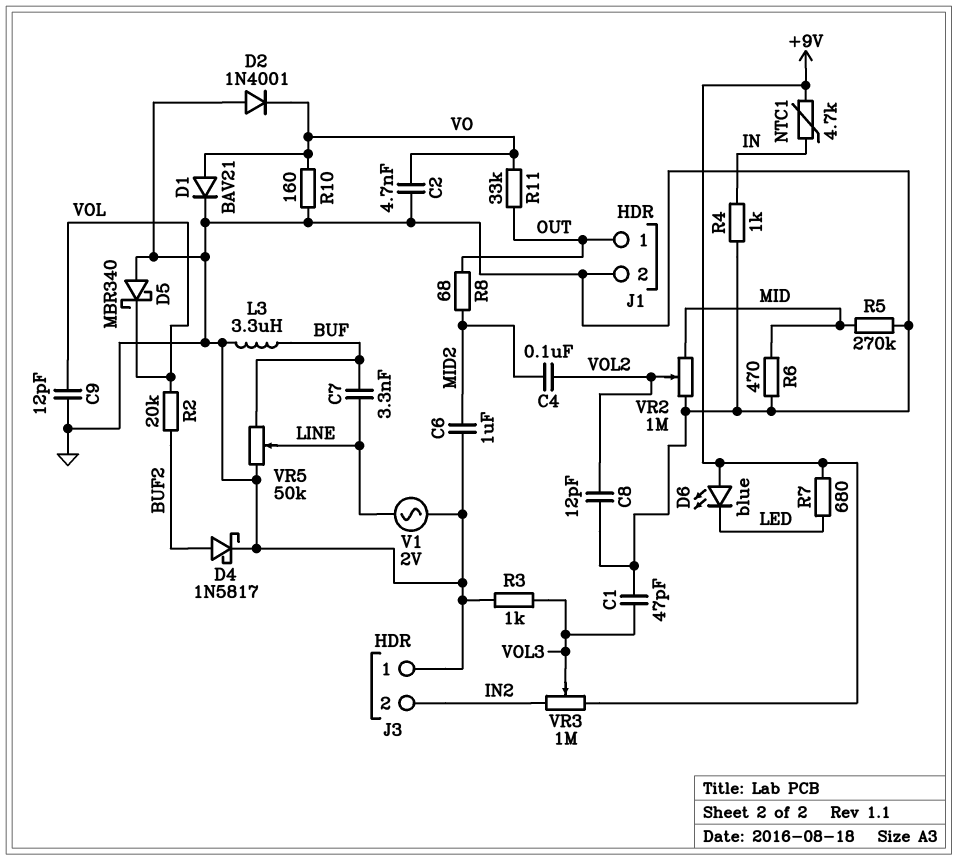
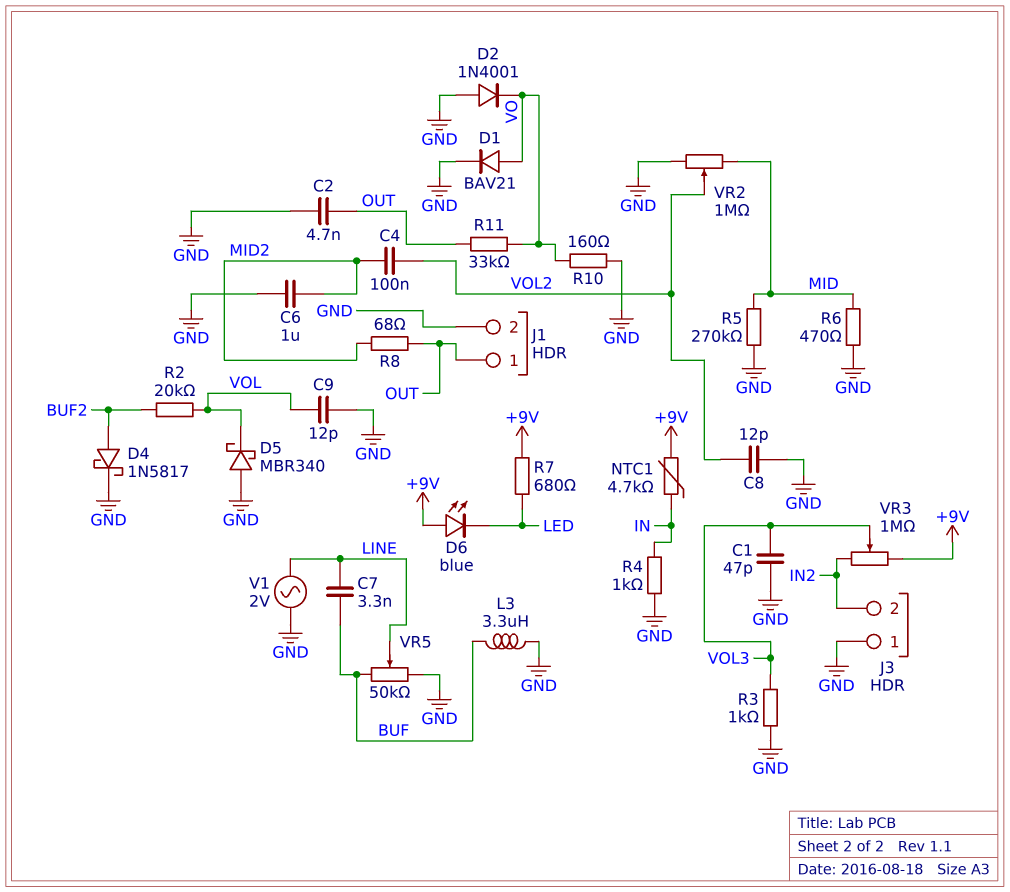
C2: 4.7nF (GND, VO) -> 4.7nF (GND, OUT)

